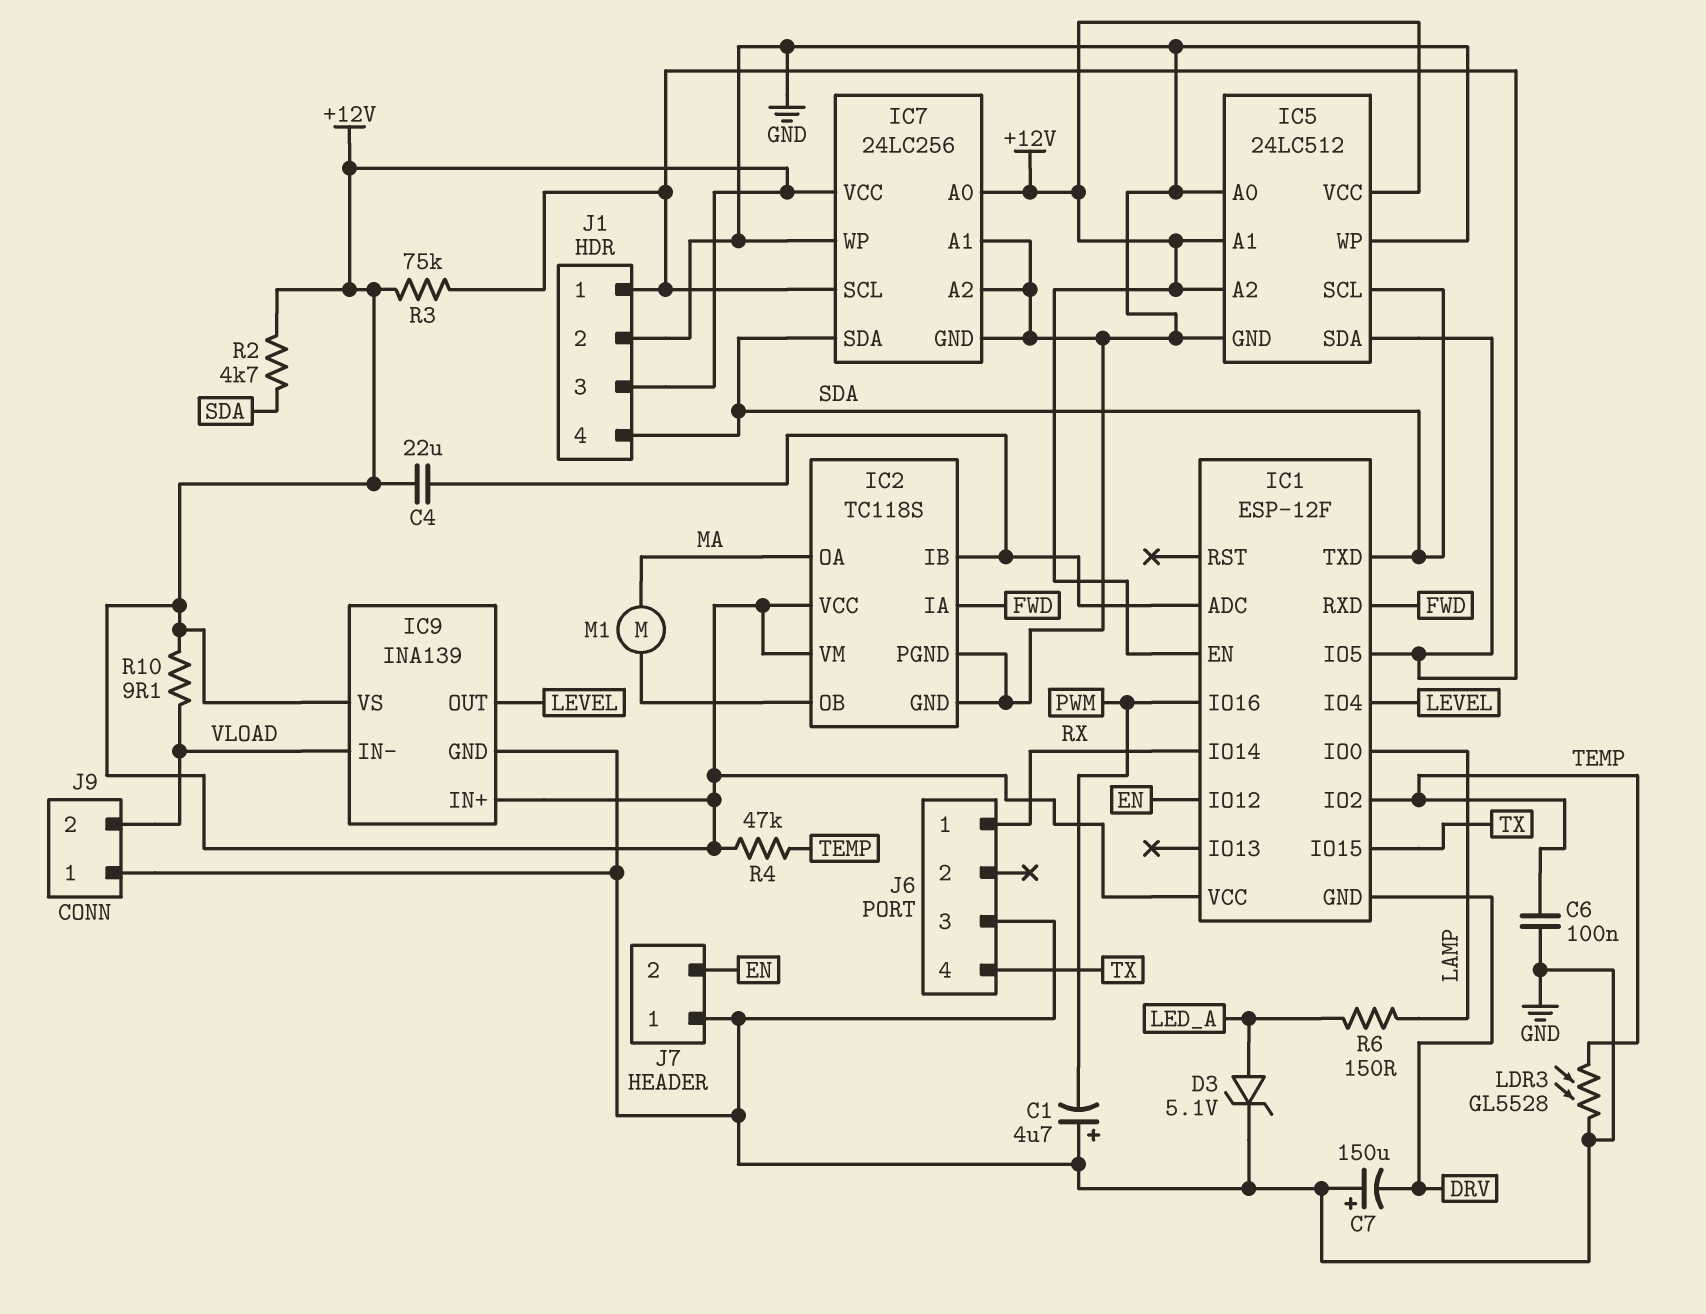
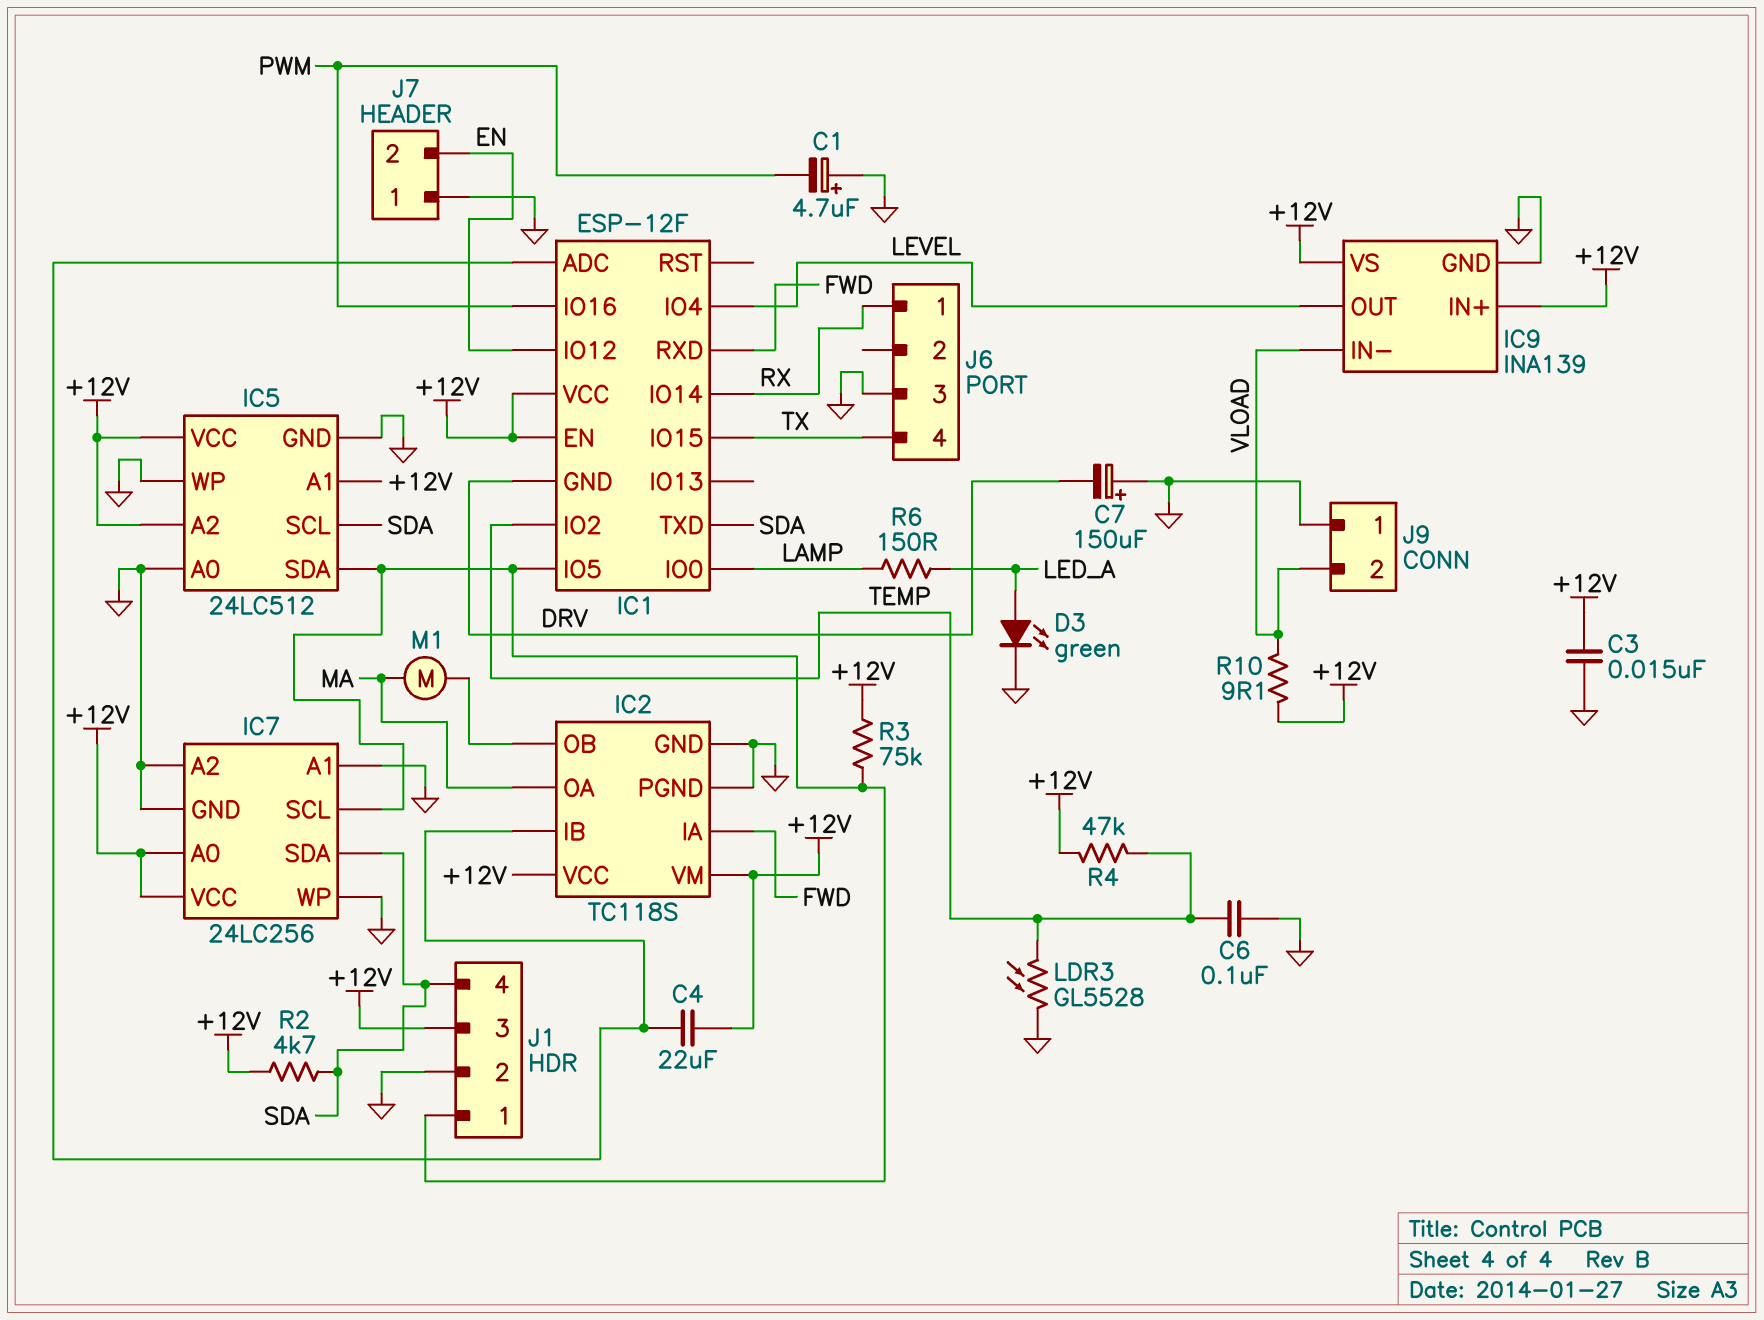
C3: none -> 15nF (+12V, GND)
D3: zener 5.1V (A LED_A, K GND) -> LED green (A LED_A, K GND)

